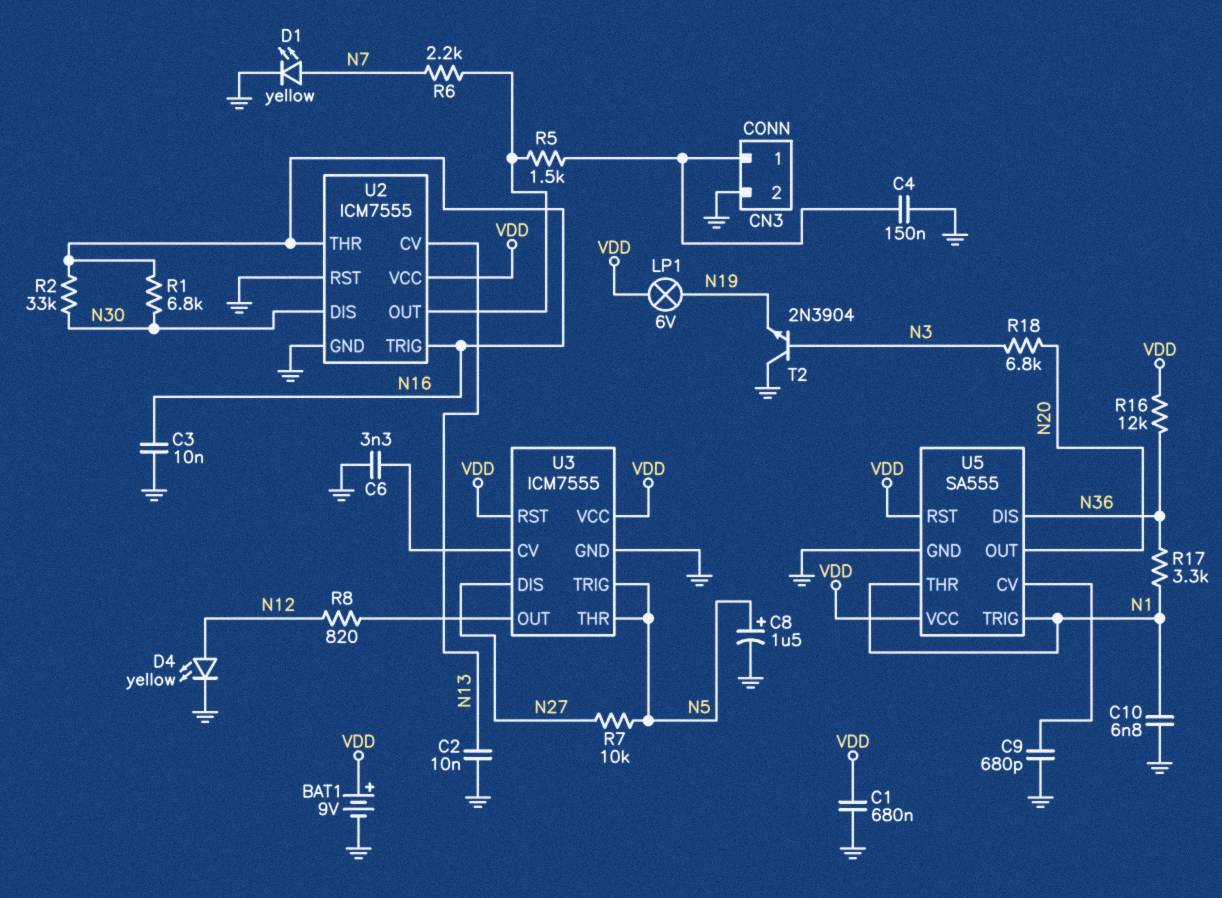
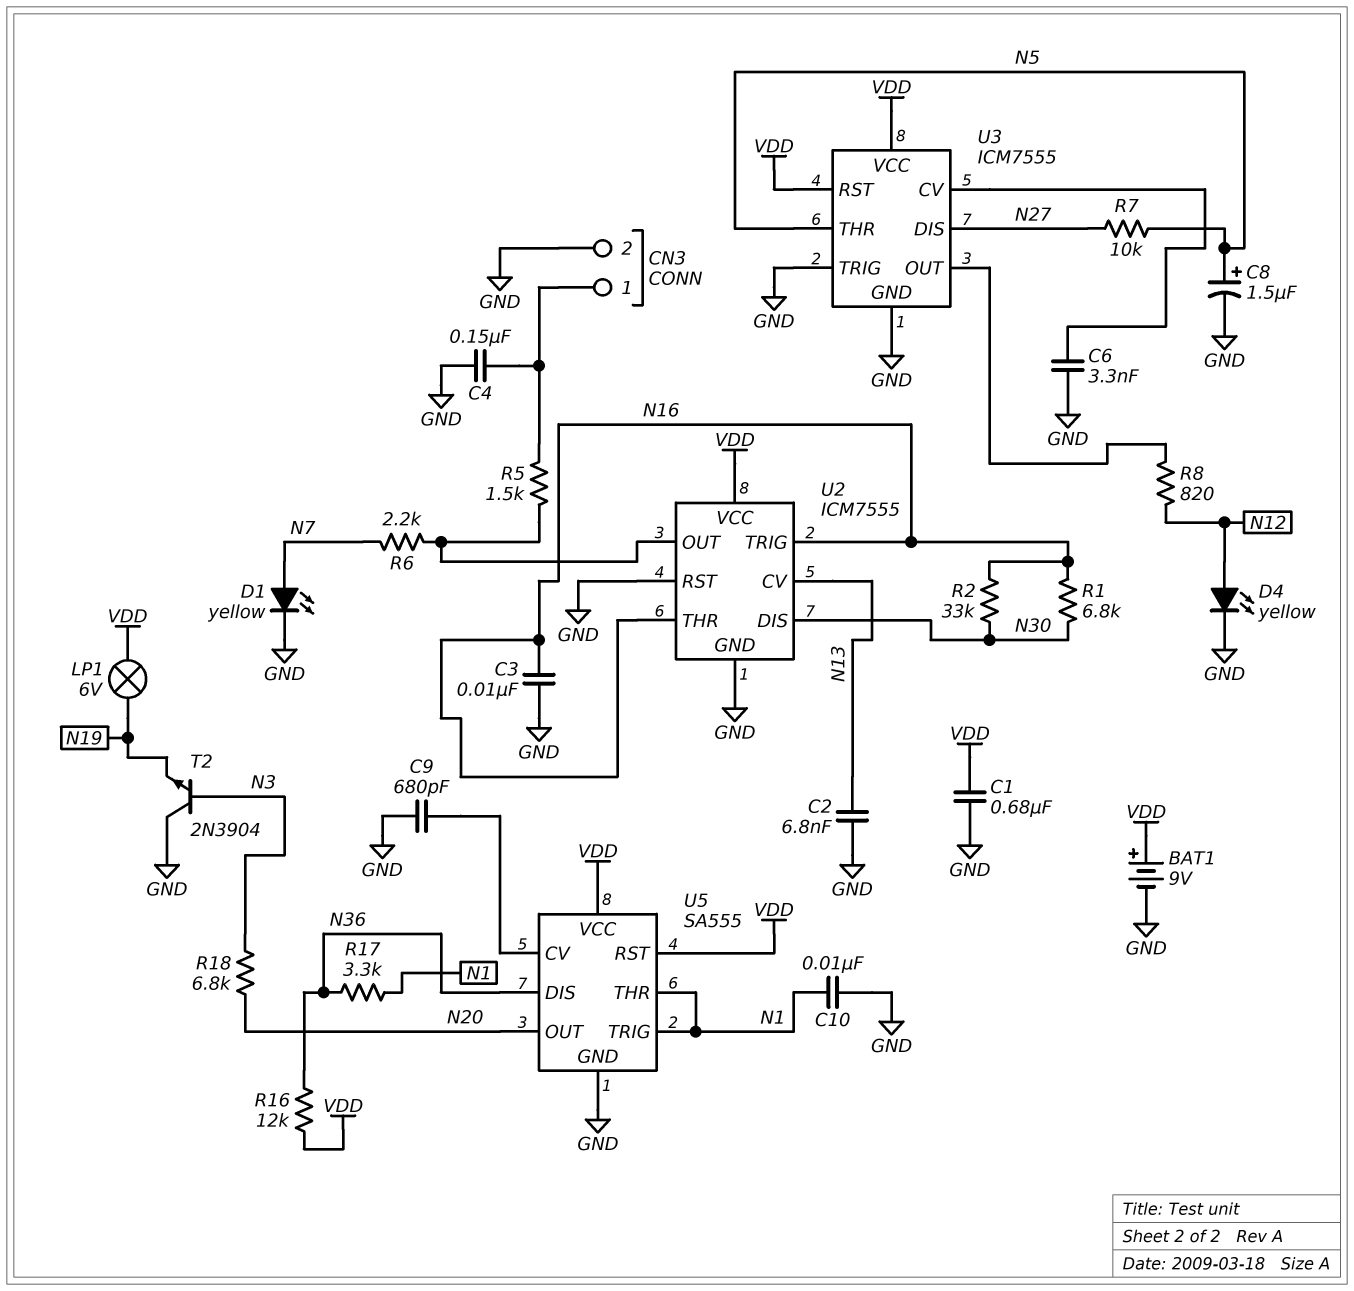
C2: 10nF (GND, N13) -> 6.8nF (GND, N13)
C10: 6.8nF (GND, N1) -> 10nF (GND, N1)
U3 pin TRIG: N5 -> GND

